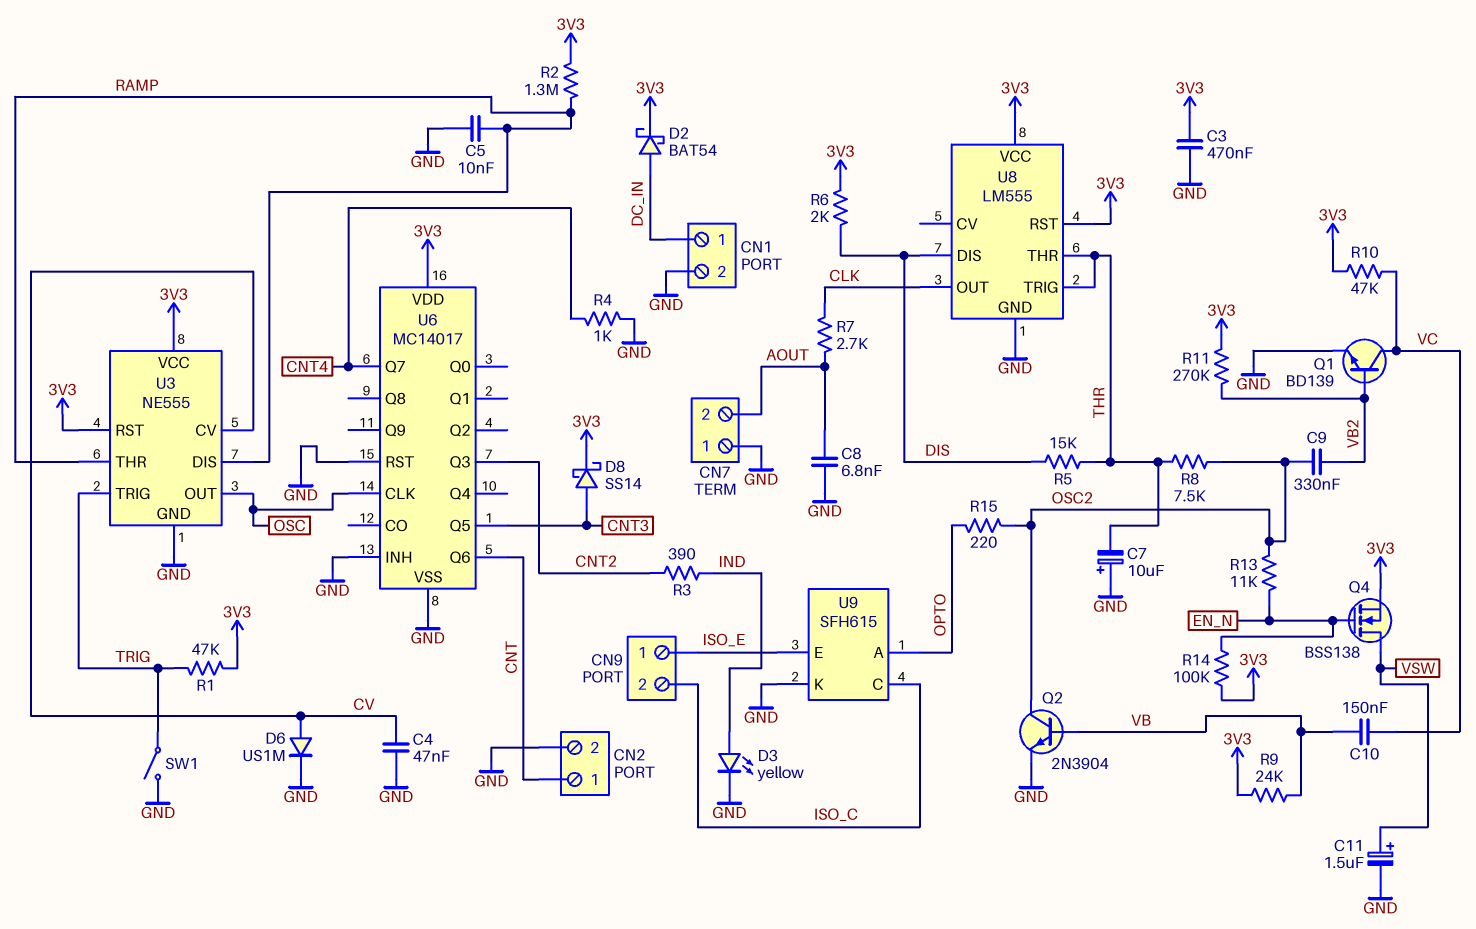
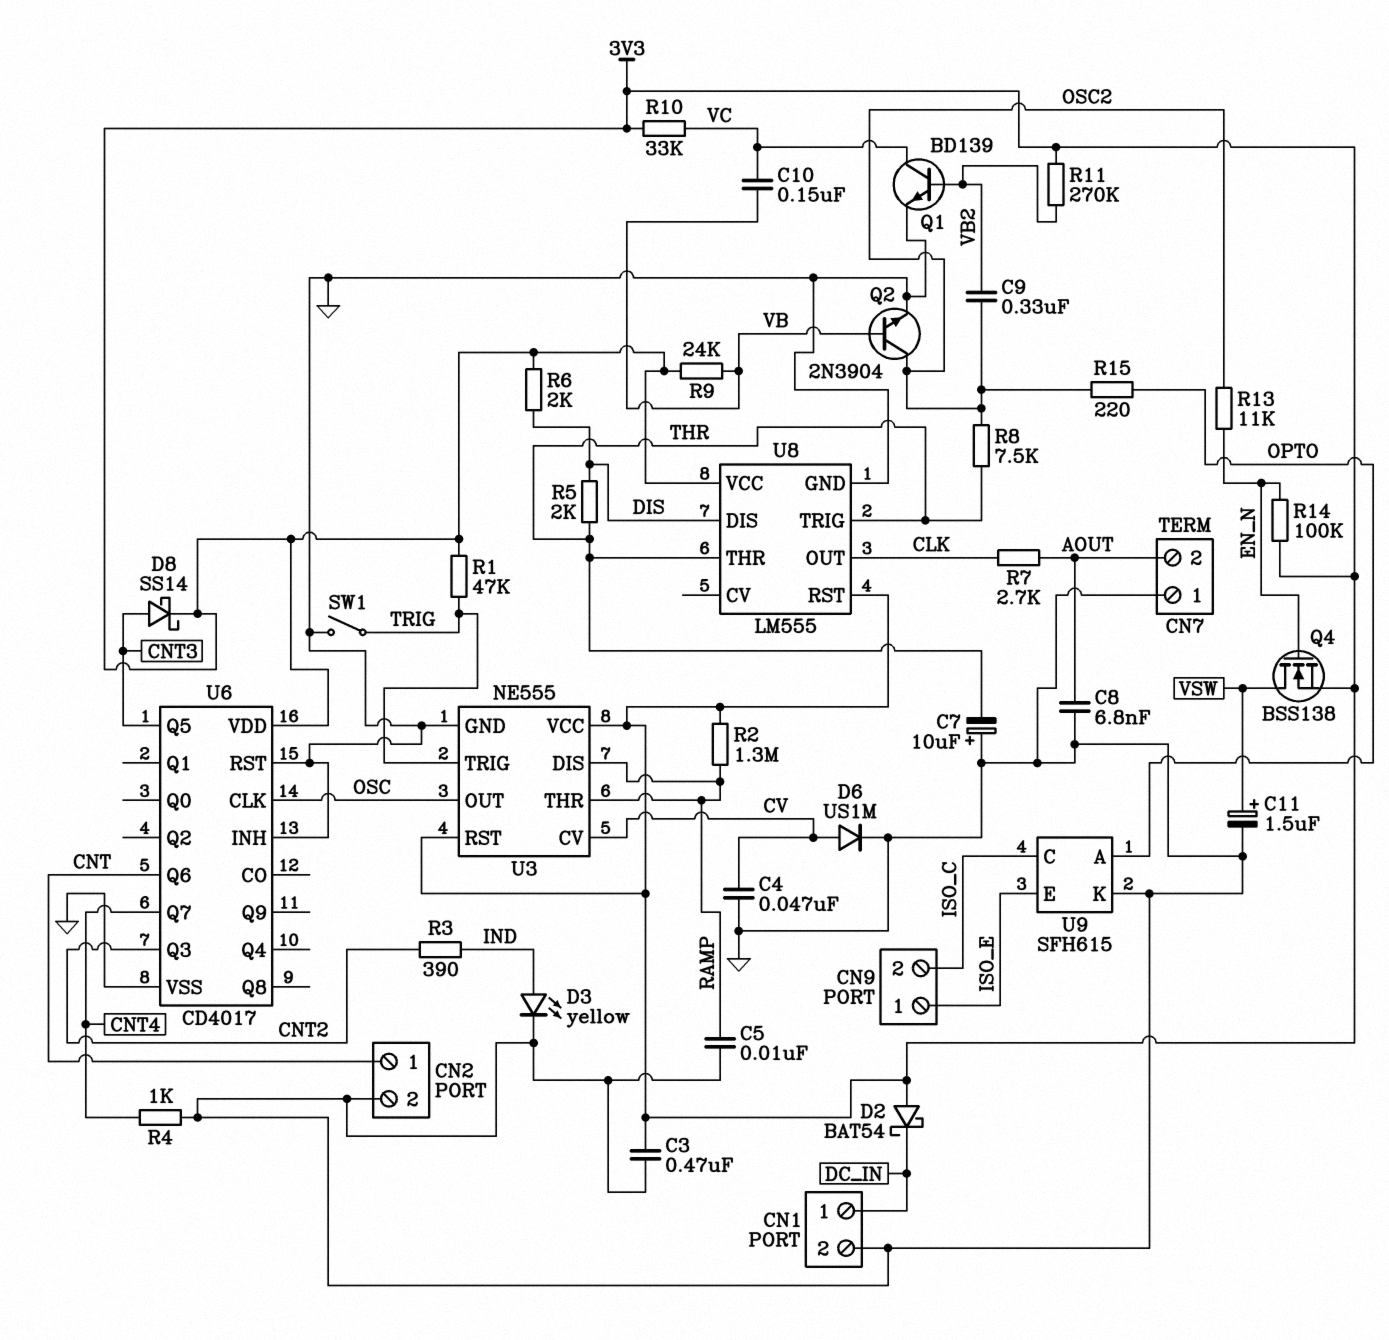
D2: schottky BAT54 (A DC_IN, K 3V3) -> schottky BAT54 (A 3V3, K DC_IN)
R5: 15k (DIS, THR) -> 2k (DIS, THR)
R10: 47k (3V3, VC) -> 33k (3V3, VC)
U6: MC14017 -> CD4017

